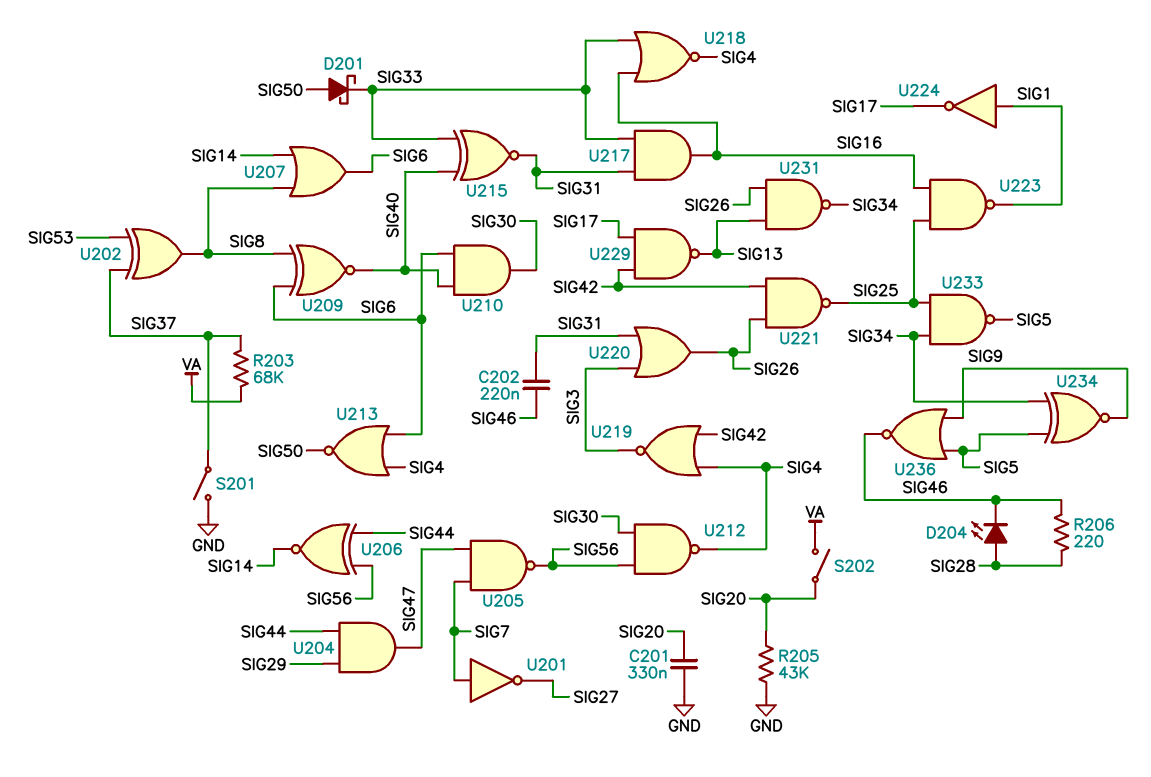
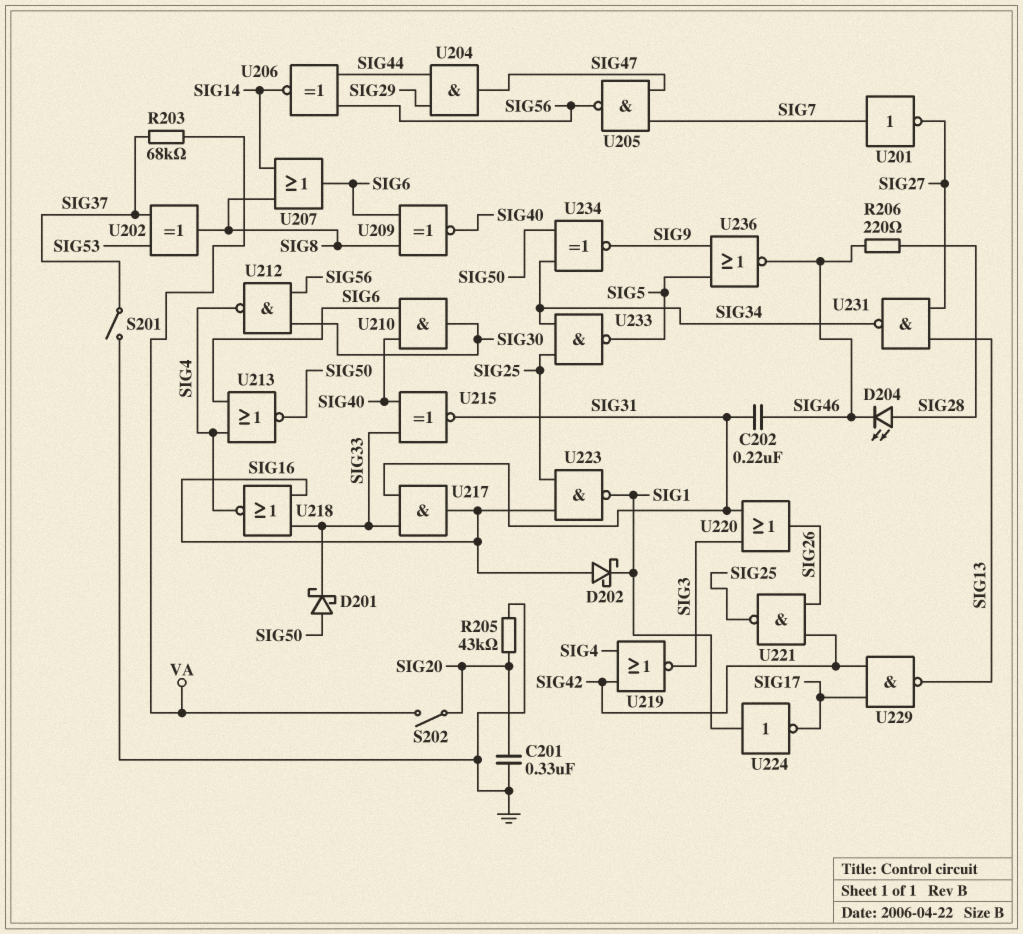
D202: none -> schottky (A SIG16, K SIG1)
U231: NAND (in SIG13, in SIG26, out SIG34) -> NAND (in SIG13, in SIG27, out SIG34)
U234: XNOR (in SIG5, in SIG34, out SIG9) -> XNOR (in SIG34, in SIG50, out SIG9)

